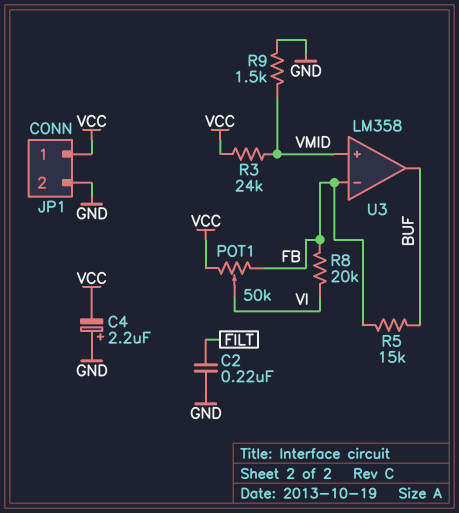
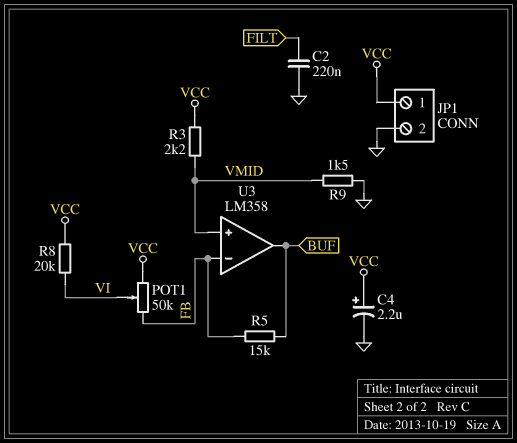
C4: 2.2uF (plus GND, minus VCC) -> 2.2uF (plus VCC, minus GND)
R3: 24k (VCC, VMID) -> 2.2k (VCC, VMID)
R8: 20k (FB, VI) -> 20k (VCC, VI)

